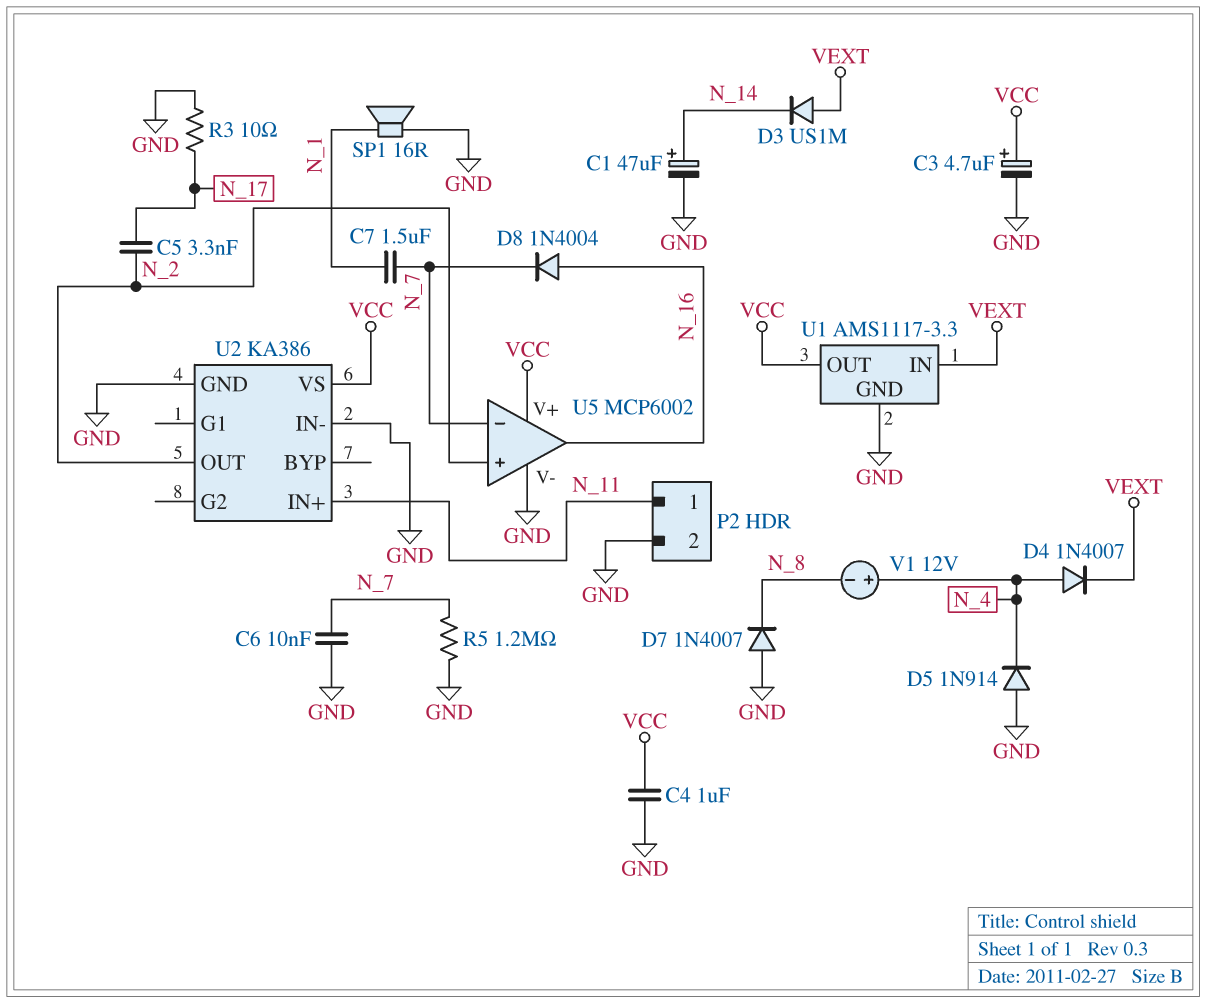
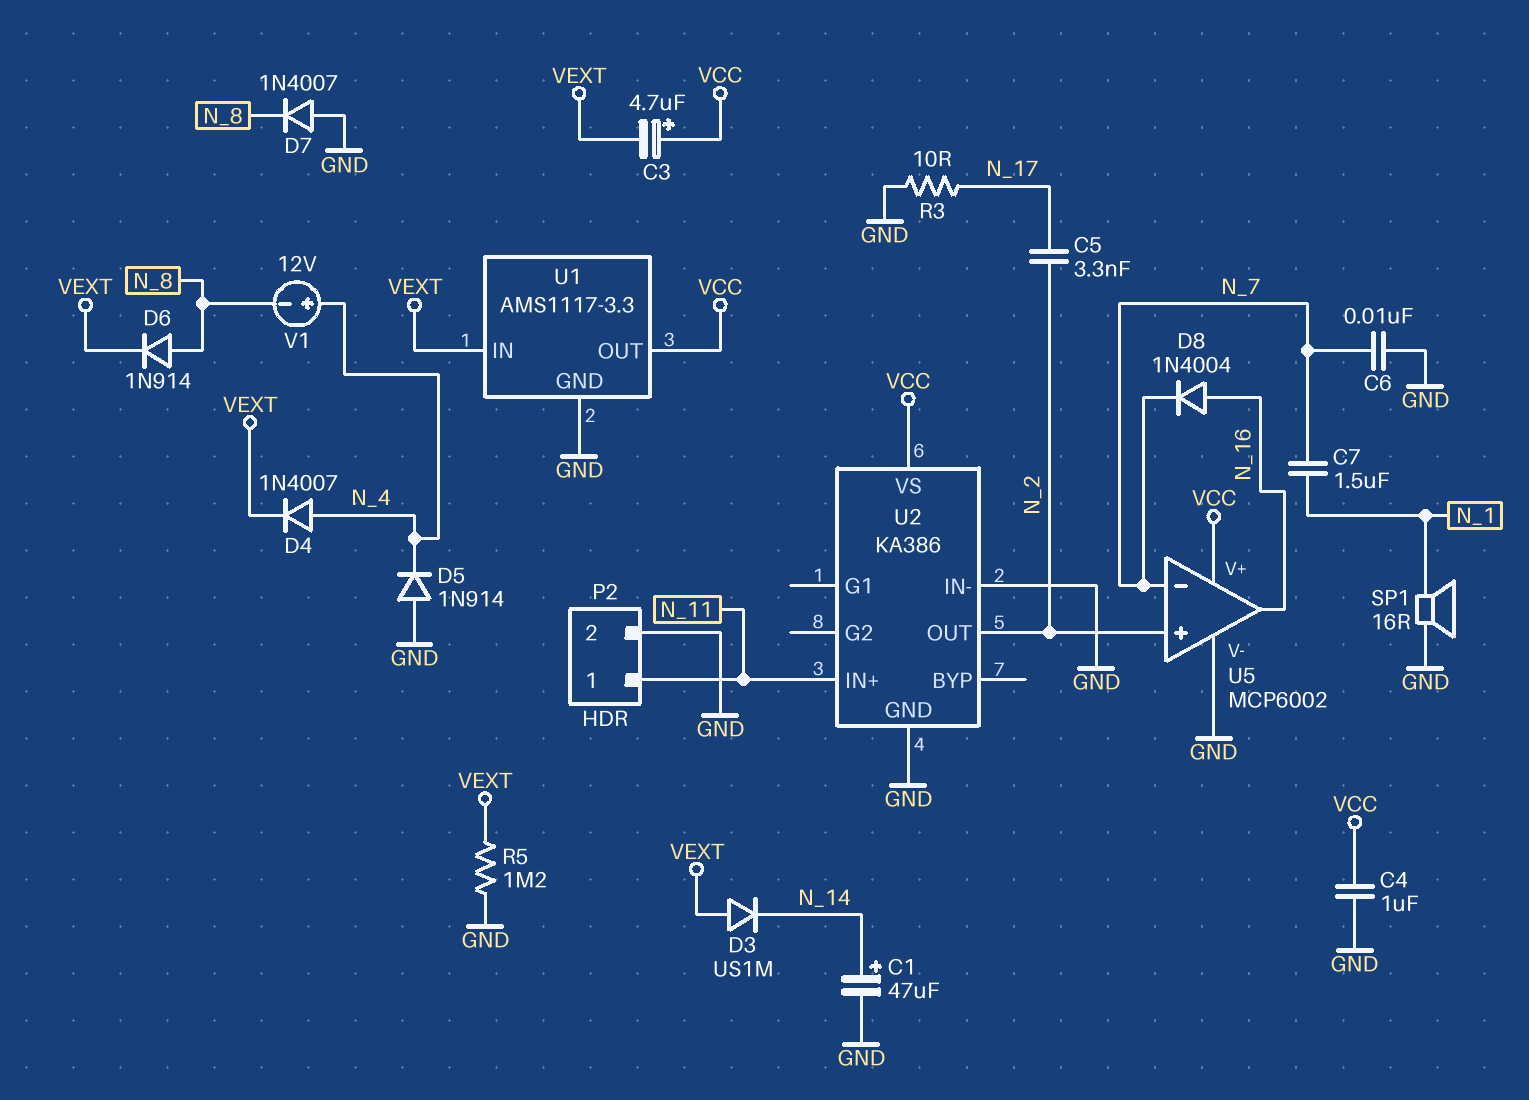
C3: 4.7uF (plus VCC, minus GND) -> 4.7uF (plus VCC, minus VEXT)
D6: none -> diode 1N914 (A N_8, K VEXT)
R5: 1.2M (GND, N_7) -> 1.2M (GND, VEXT)

